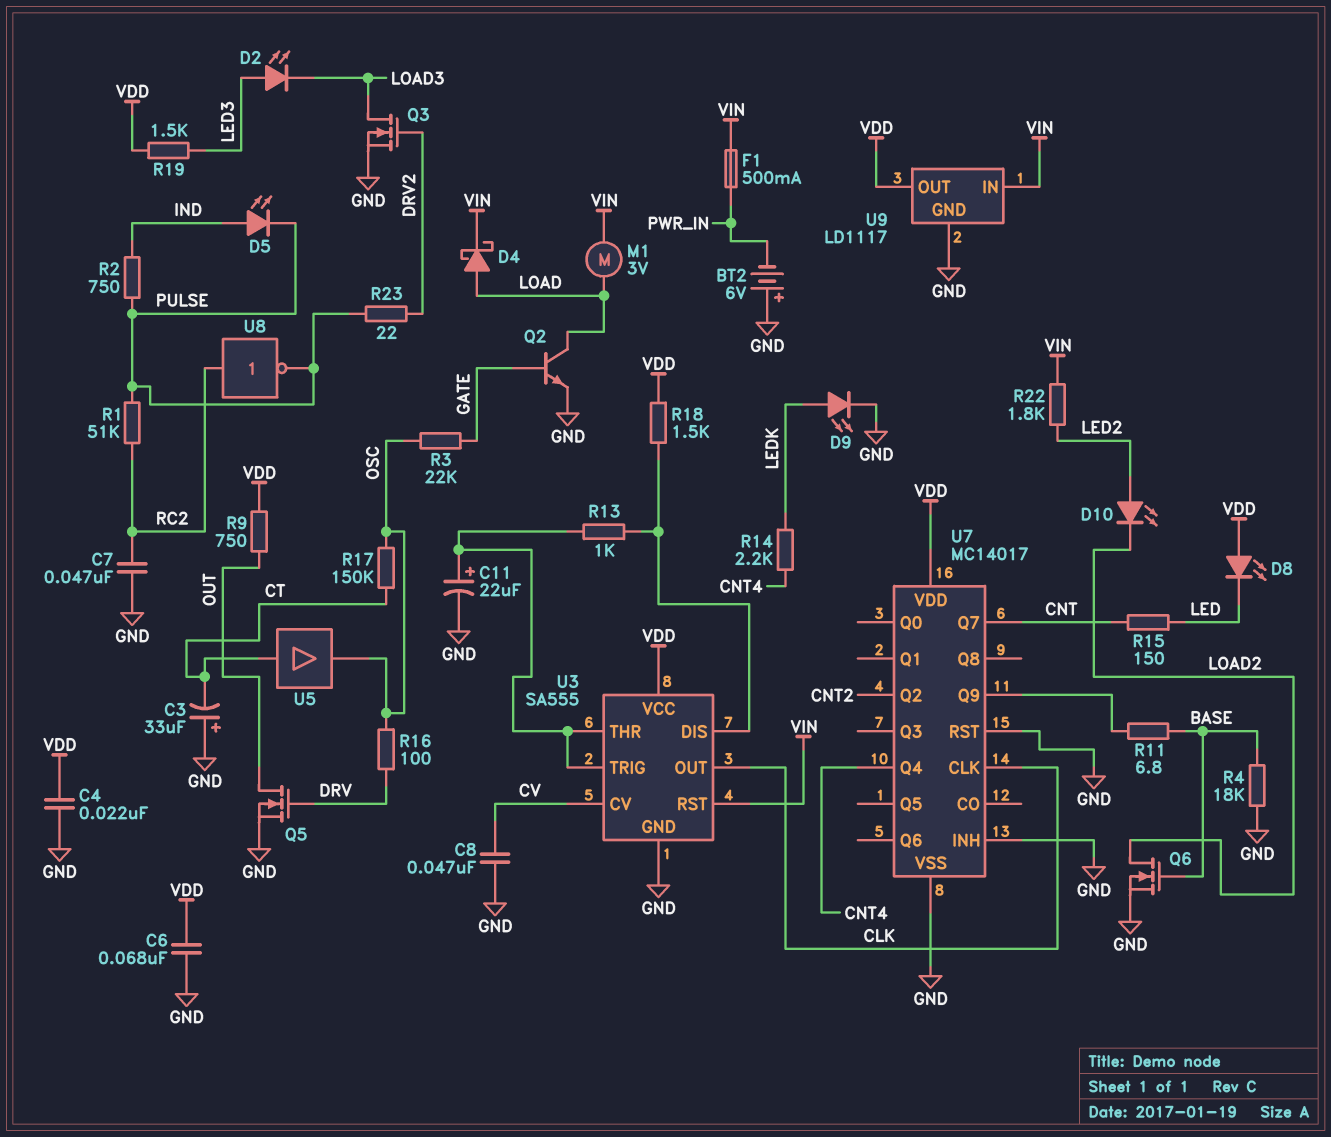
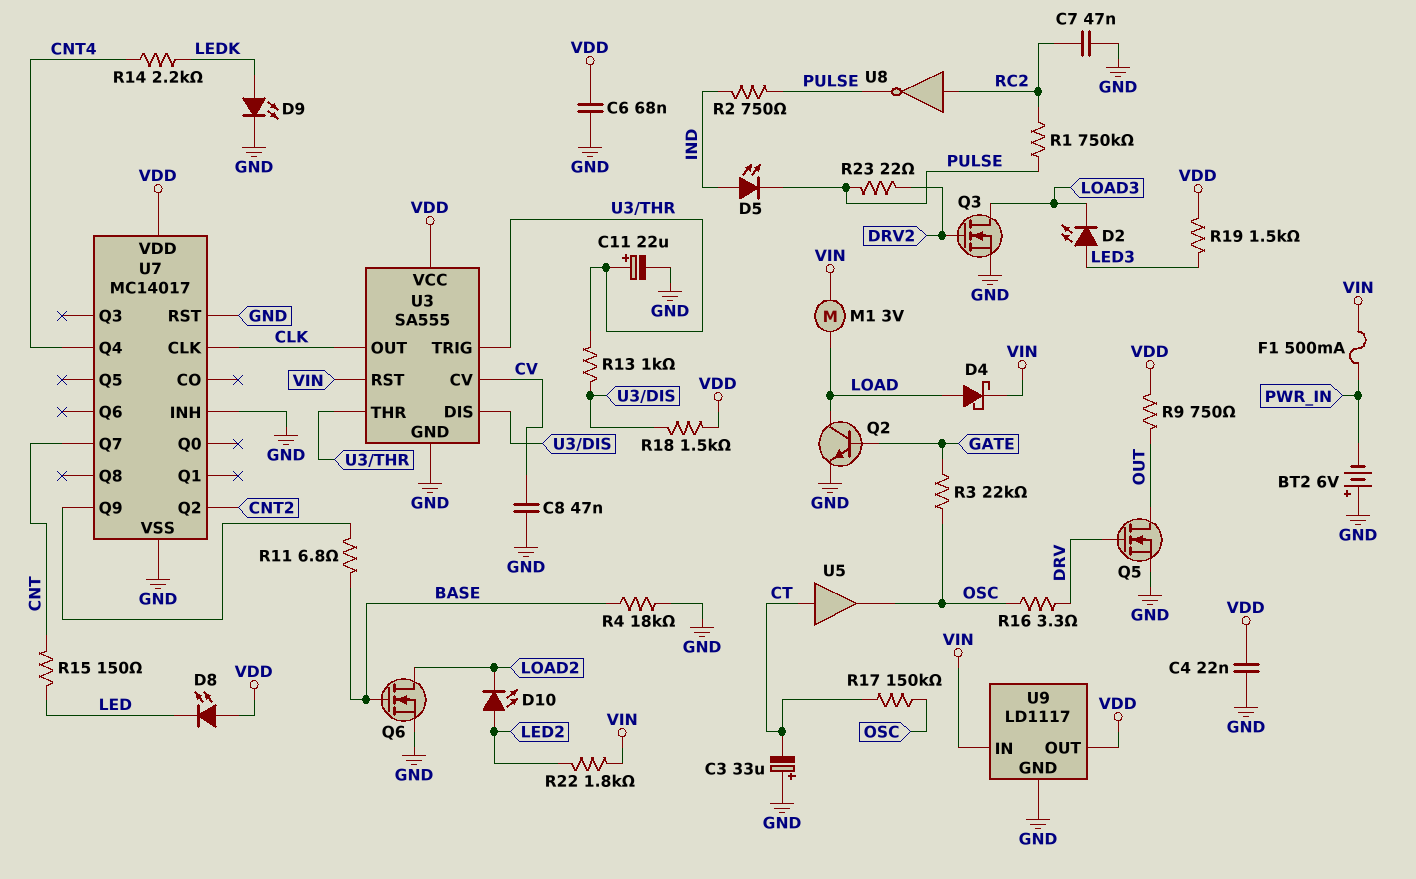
R1: 51k (PULSE, RC2) -> 750k (PULSE, RC2)
R16: 100 (DRV, OSC) -> 3.3 (DRV, OSC)

